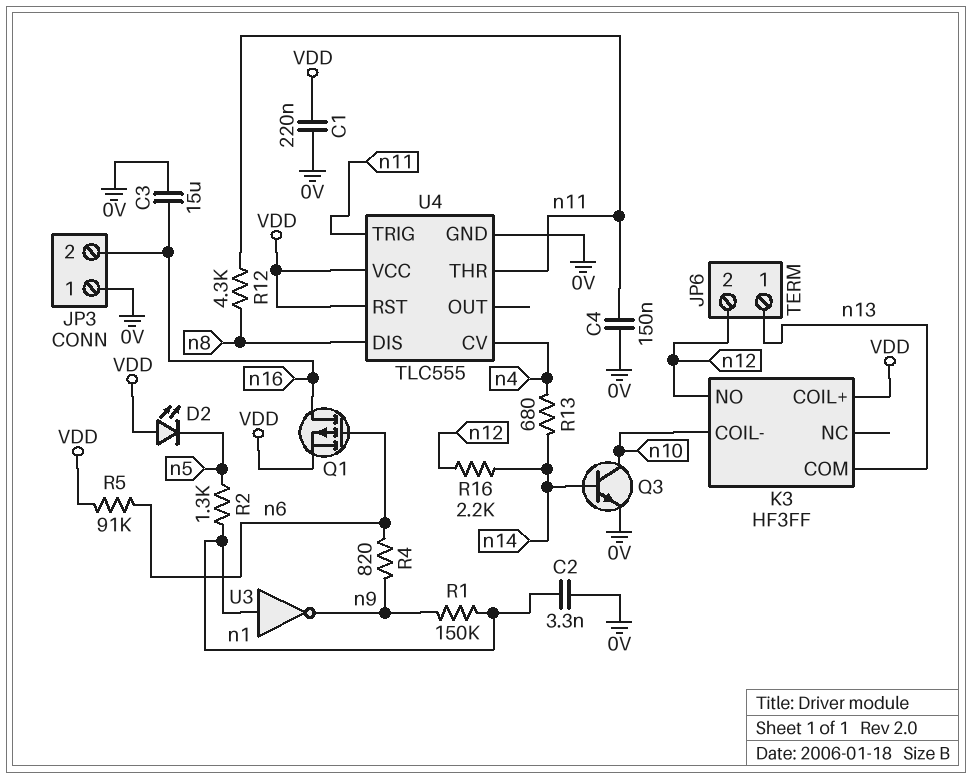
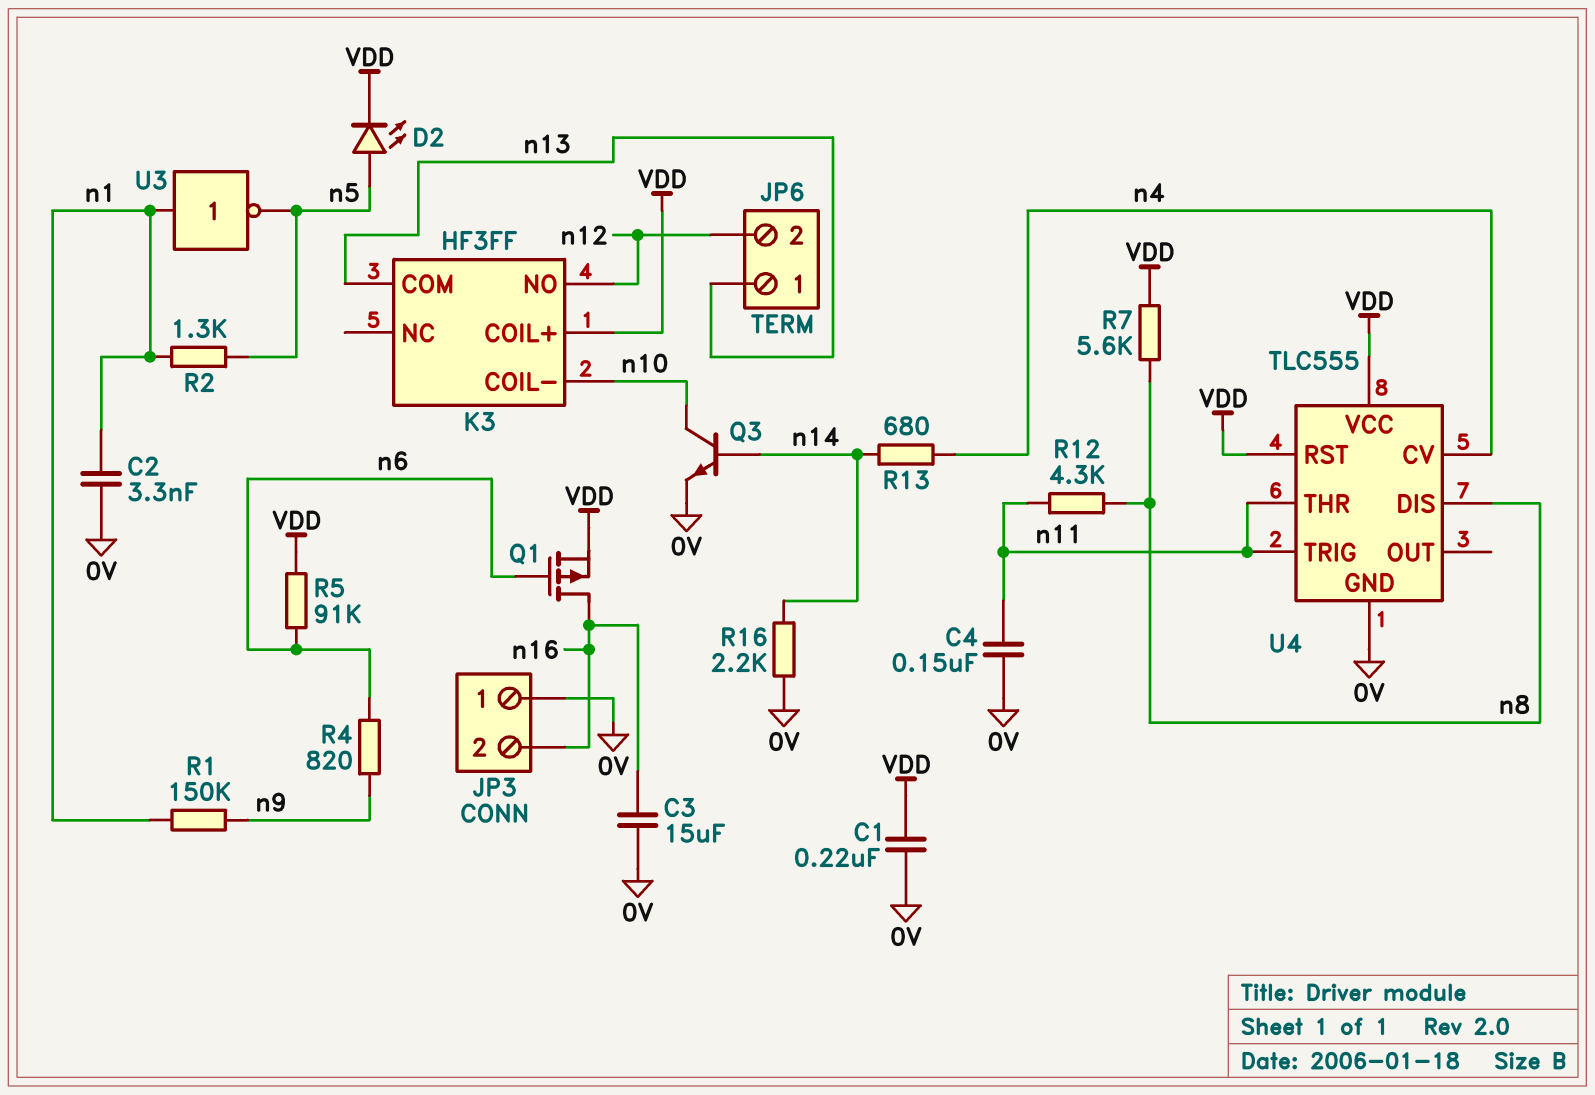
D2: LED (A VDD, K n5) -> LED (A n5, K VDD)
R7: none -> 5.6k (VDD, n8)
R16: 2.2k (n12, n14) -> 2.2k (0V, n14)
U3: NOT (in n1, out n9) -> NOT (in n1, out n5)

